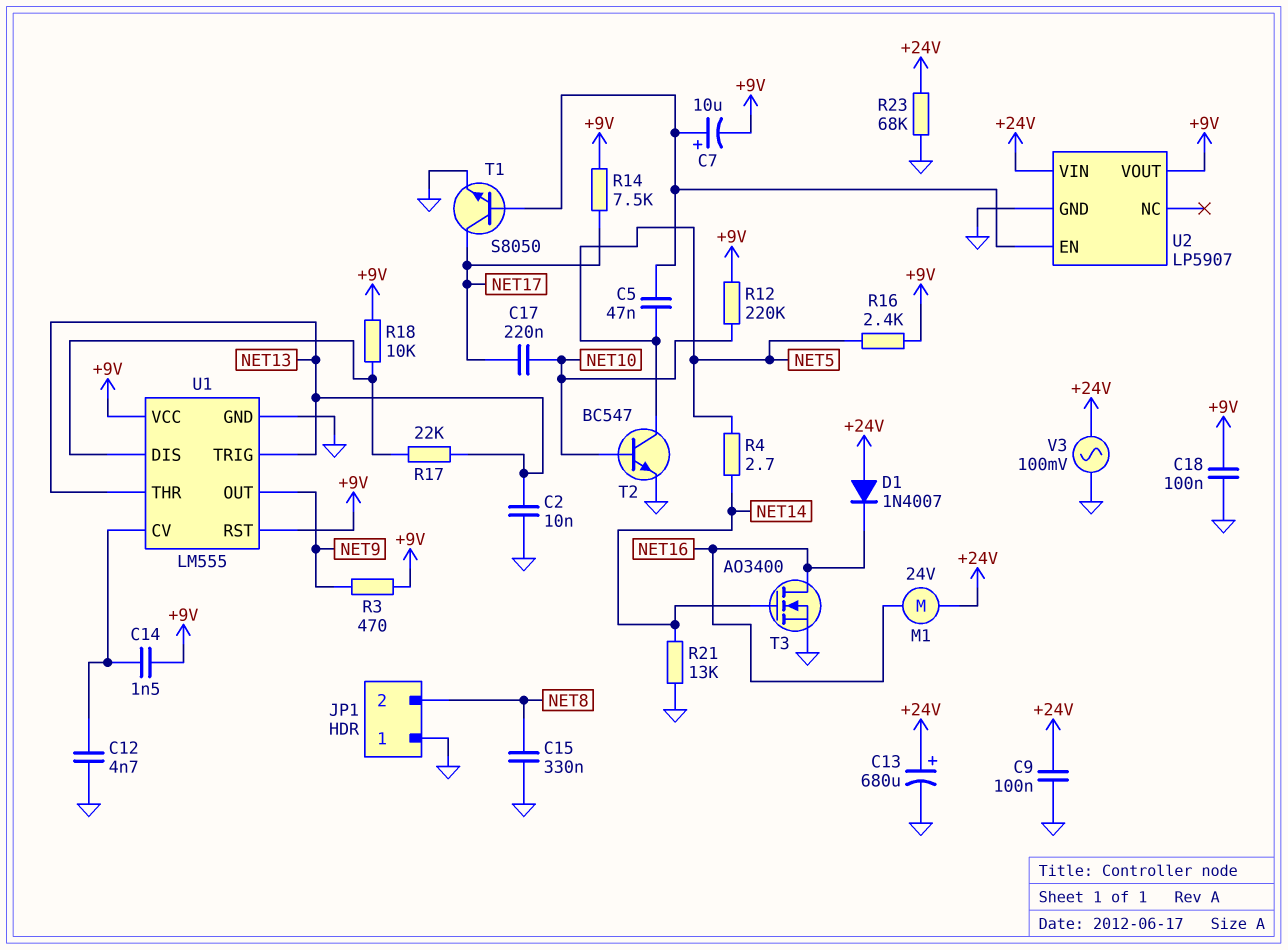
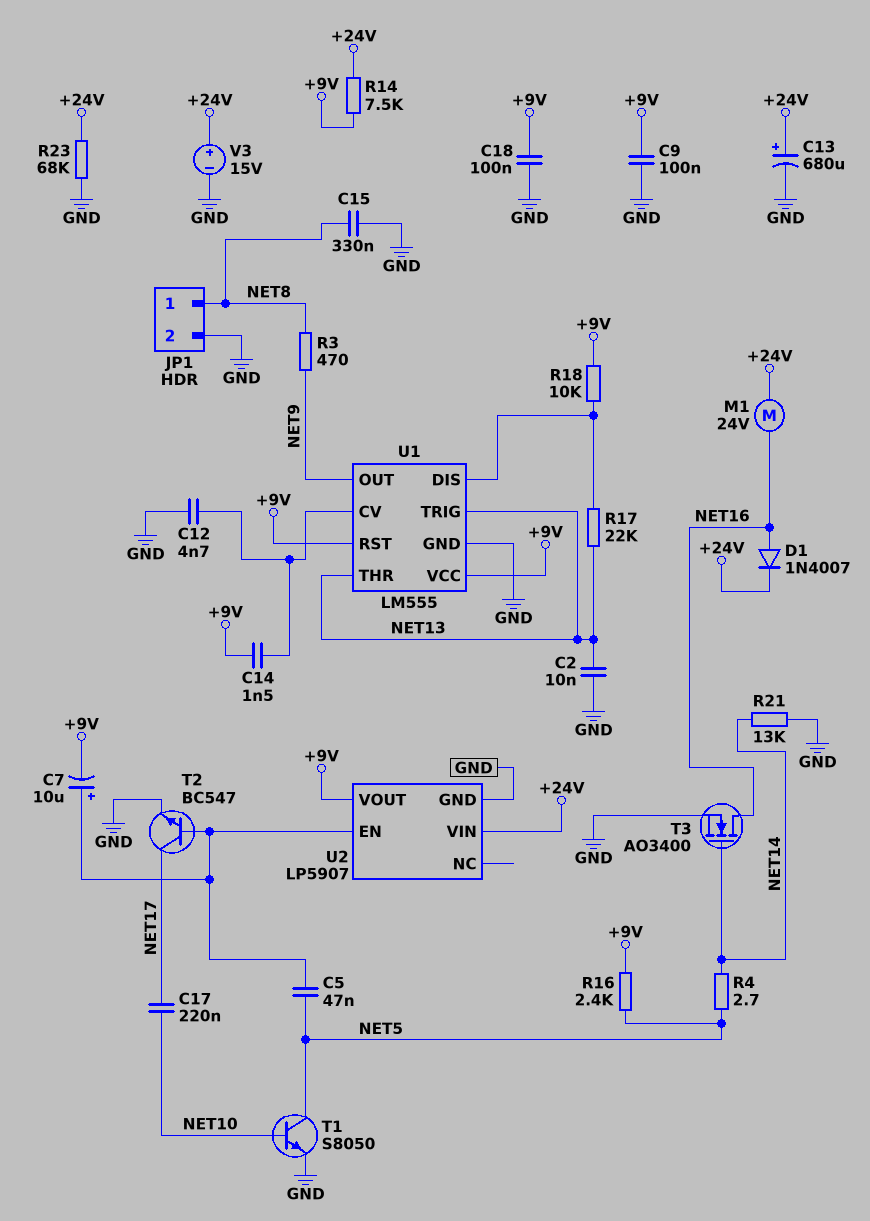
C9: 100nF (+24V, GND) -> 100nF (+9V, GND)
D1: diode 1N4007 (A +24V, K NET16) -> diode 1N4007 (A NET16, K +24V)
JP1 pin 1: GND -> NET8
JP1 pin 2: NET8 -> GND
R3: 470 (+9V, NET9) -> 470 (NET8, NET9)
R12: 220k (+9V, NET10) -> none
R14: 7.5k (+9V, NET17) -> 7.5k (+9V, +24V)
T1: NPN S8050 (B U2/EN, C NET17, E GND) -> NPN S8050 (B NET10, C NET5, E GND)
T2: NPN BC547 (B NET10, C NET5, E GND) -> NPN BC547 (B U2/EN, C NET17, E GND)
V3: AC 100mV (+24V, GND) -> 15V (plus +24V, minus GND)

